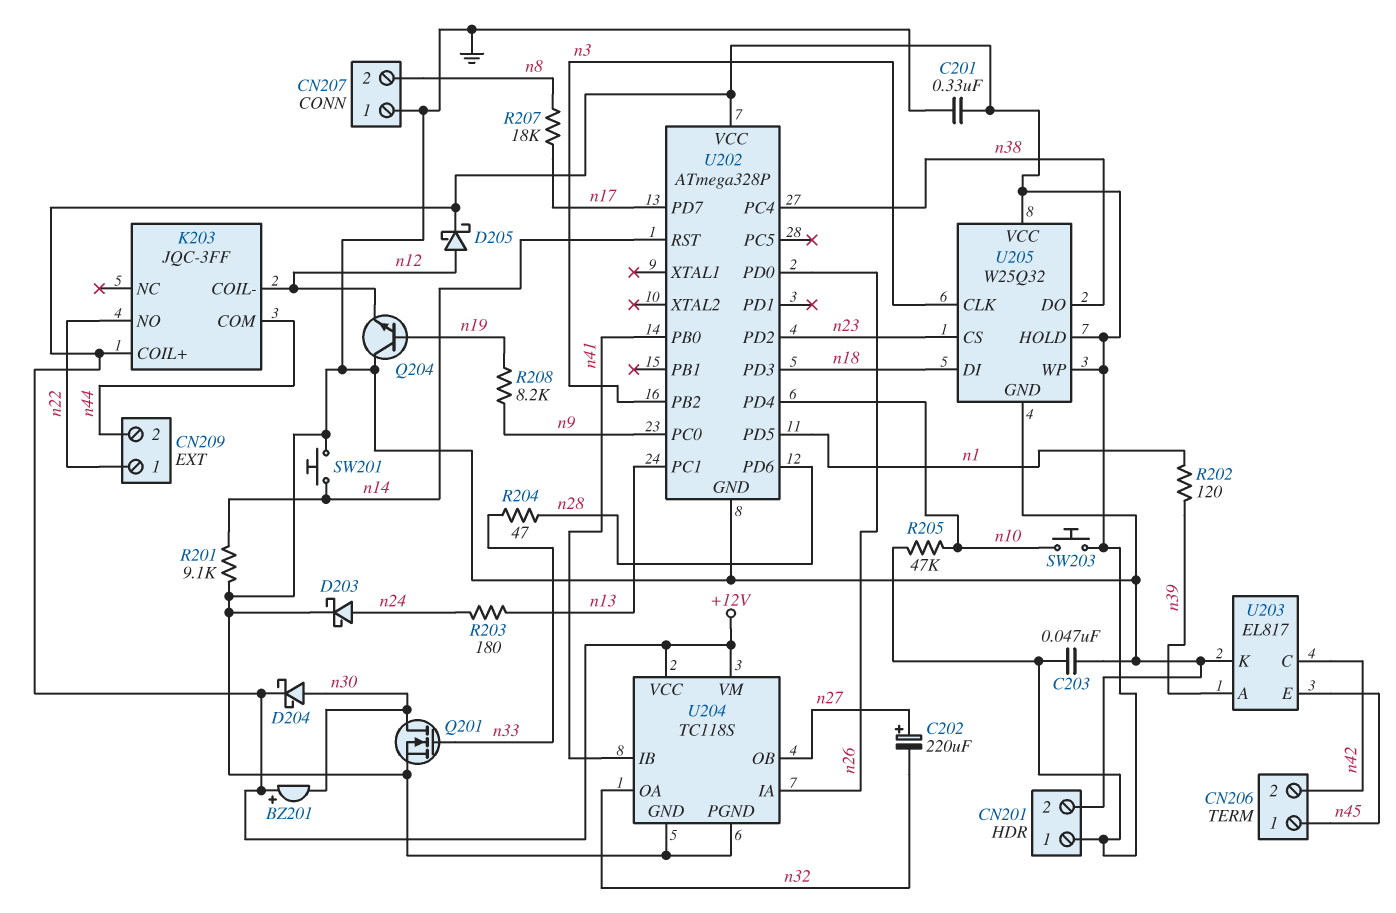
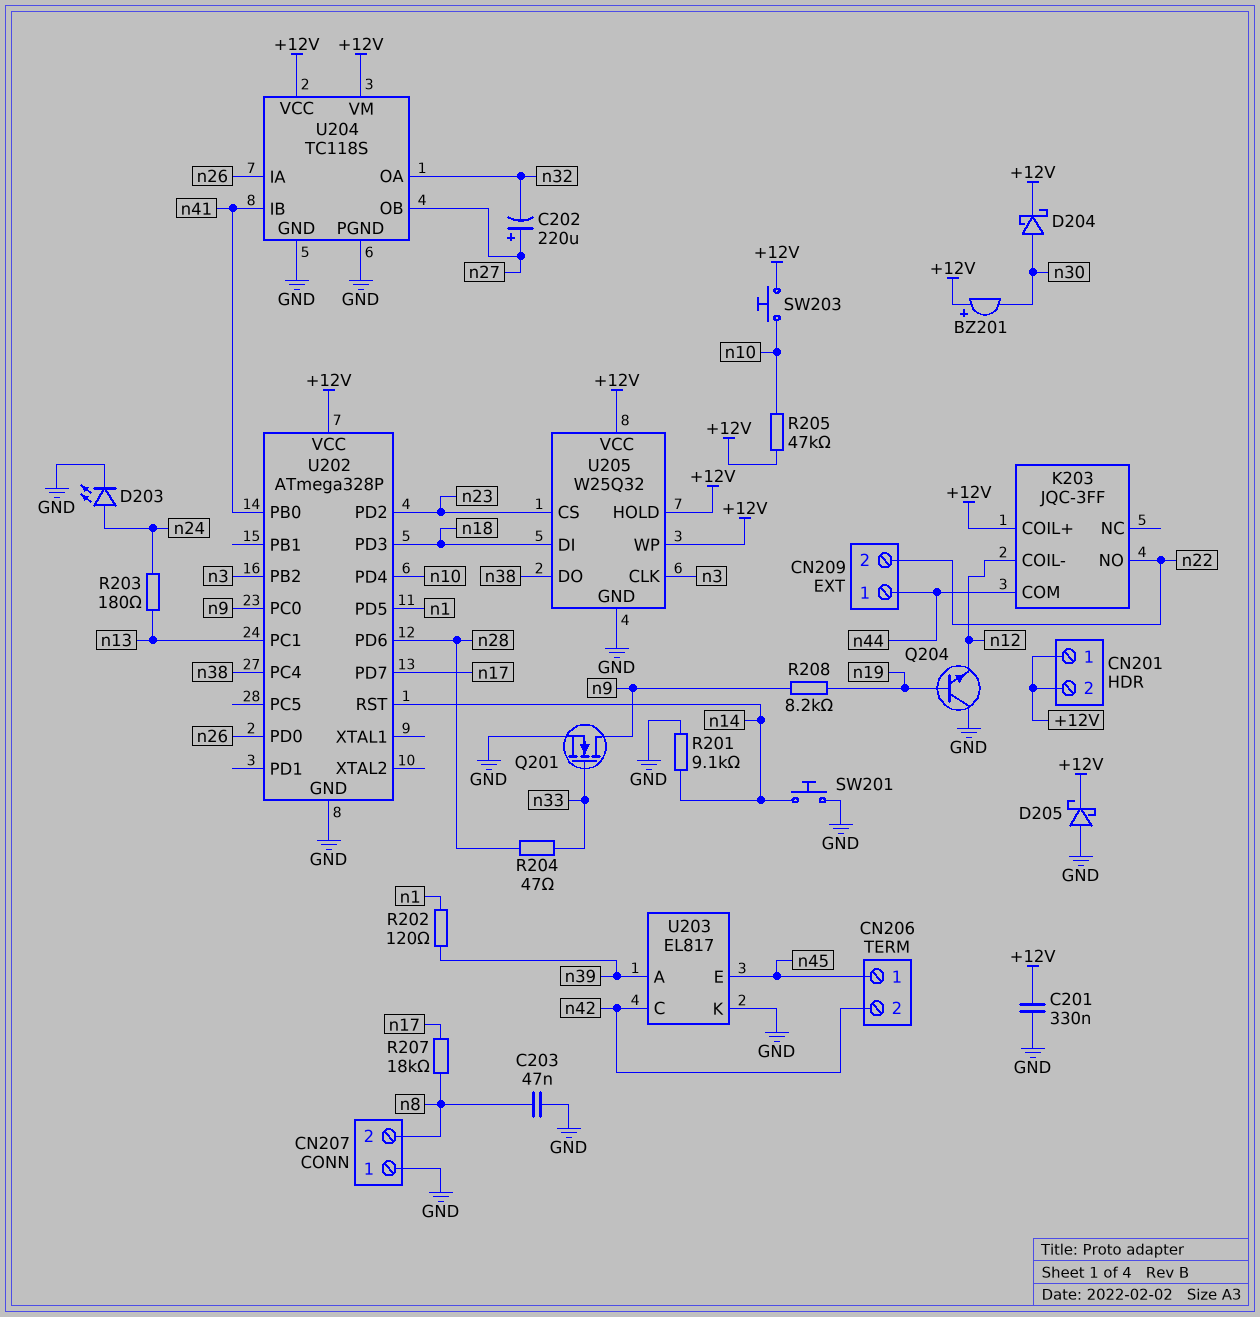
C203: 47nF (+12V, GND) -> 47nF (GND, n8)
CN201 pin 2: GND -> +12V
CN209 pin 1: n22 -> n44
CN209 pin 2: n44 -> n22
D203: schottky (A n24, K GND) -> LED (A n24, K GND)
D205: schottky (A n12, K +12V) -> schottky (A GND, K +12V)
Q201: NMOS (G n33, D n30, S GND) -> NMOS (G n33, D n9, S GND)

